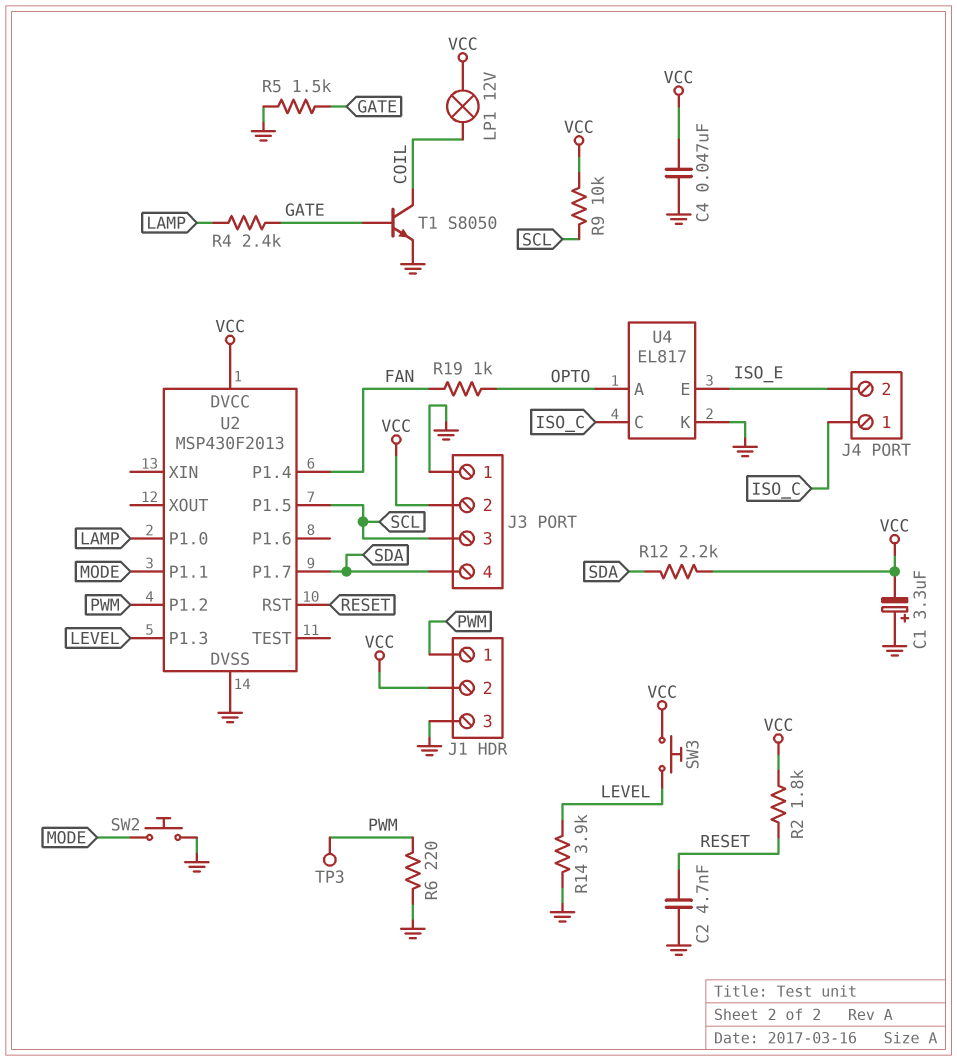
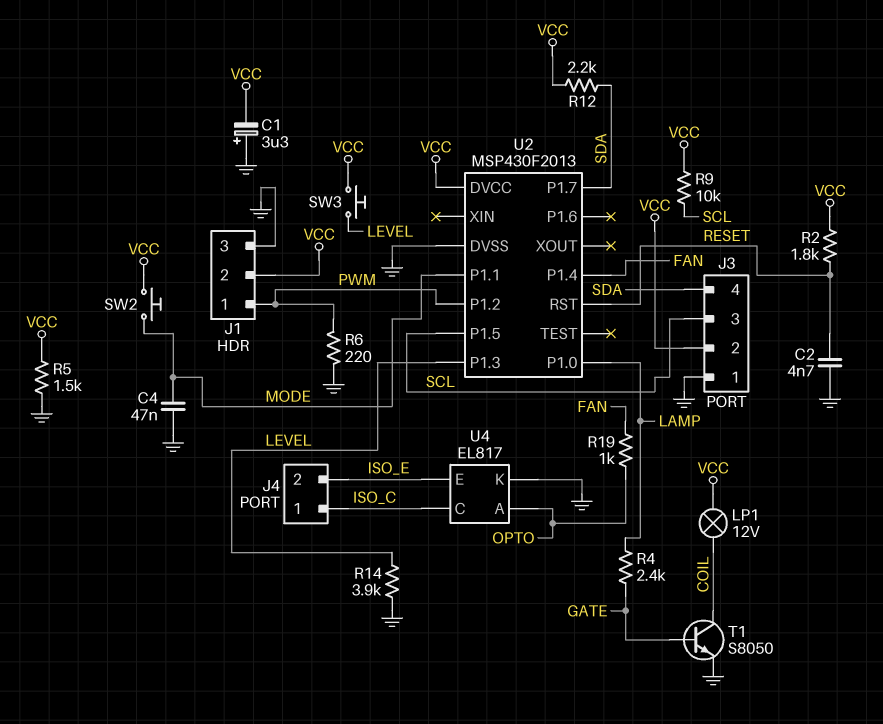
C4: 47nF (GND, VCC) -> 47nF (GND, MODE)
R5: 1.5k (GATE, GND) -> 1.5k (GND, VCC)
SW2: button (GND, MODE) -> button (MODE, VCC)
TP3: test point (PWM) -> none

